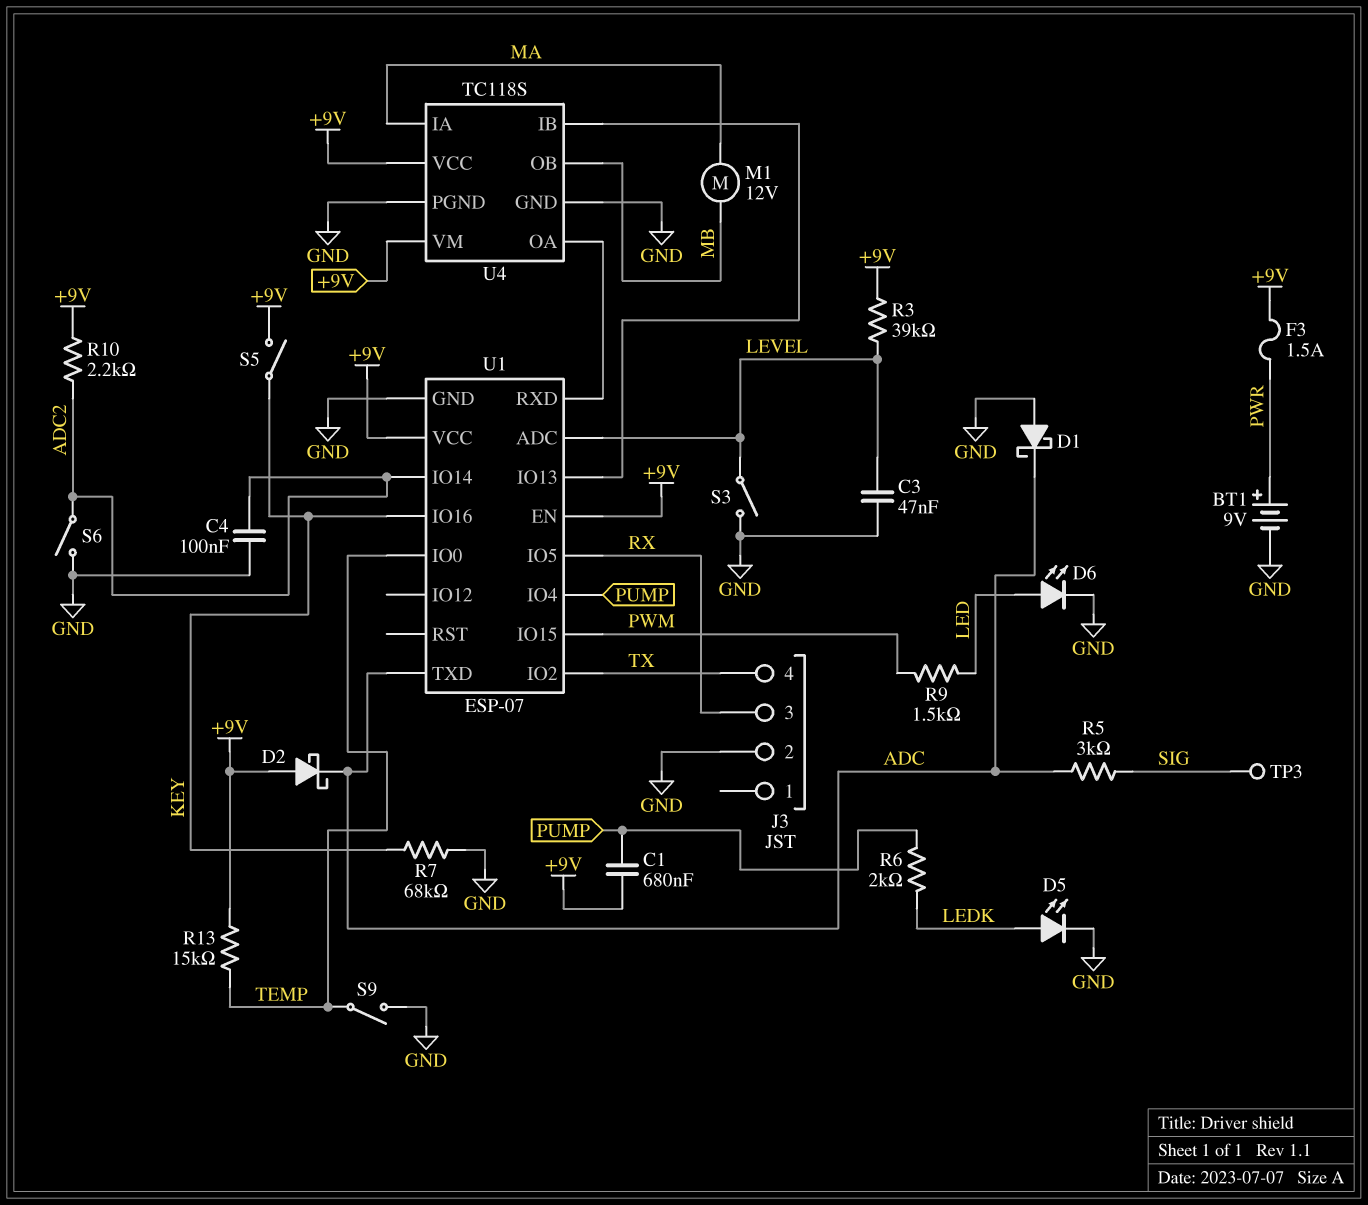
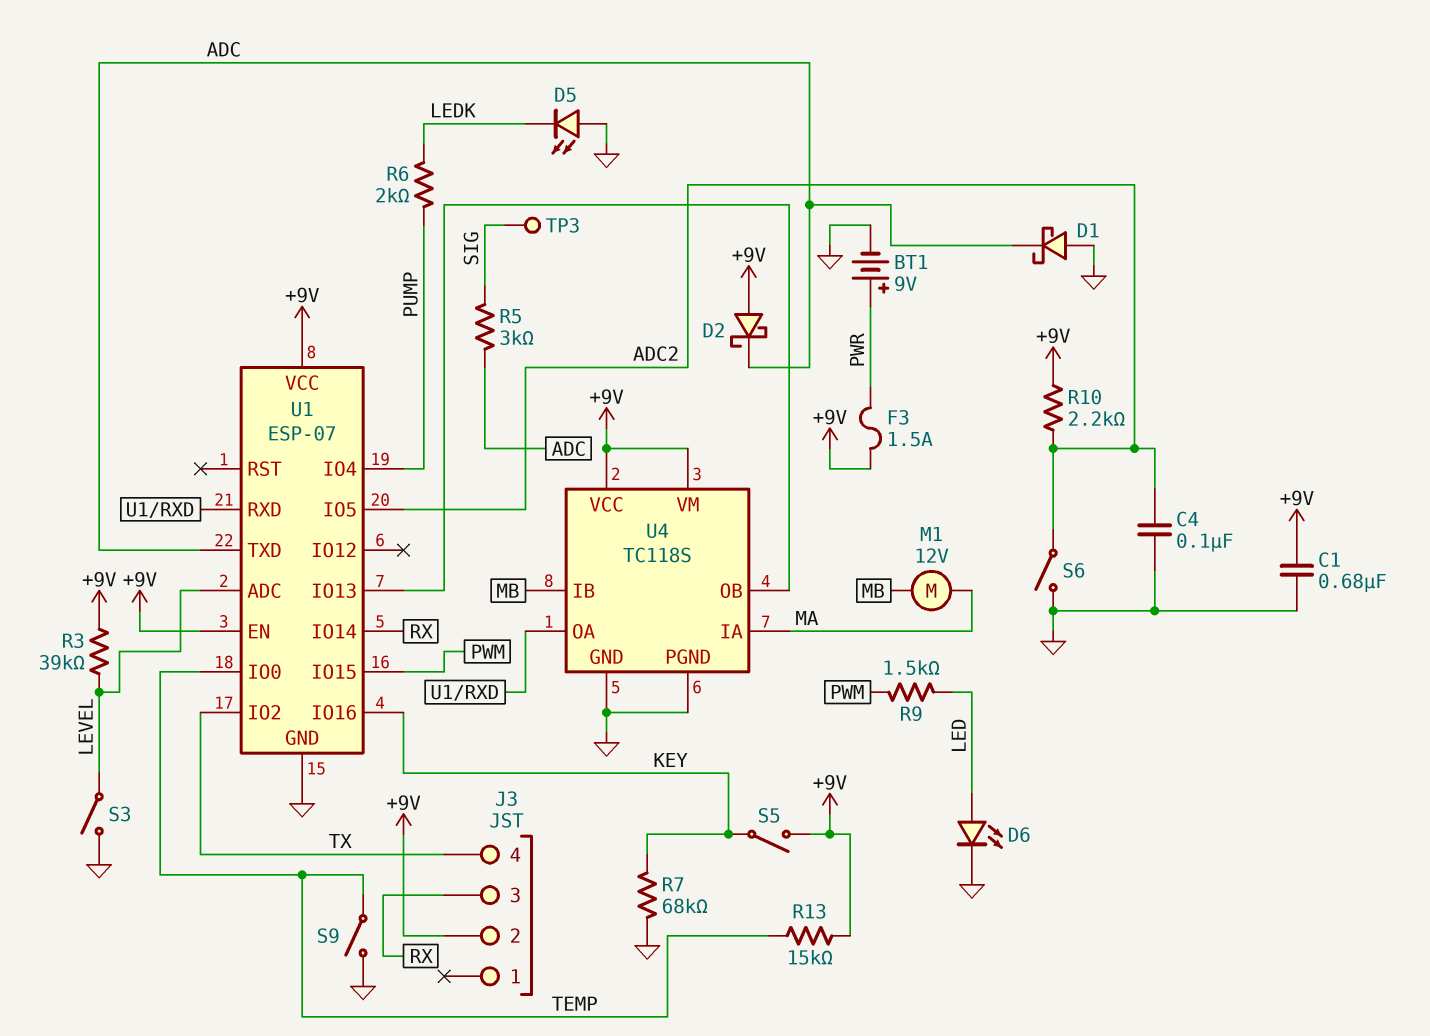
C1: 680nF (+9V, PUMP) -> 680nF (+9V, GND)
C3: 47nF (GND, LEVEL) -> none
D5: LED (A LEDK, K GND) -> LED (A GND, K LEDK)
J3 pin 2: GND -> +9V
U1 pin IO5: RX -> ADC2
U1 pin IO14: ADC2 -> RX
U4 pin IB: U1/IO13 -> MB
U4 pin OB: MB -> U1/IO13

